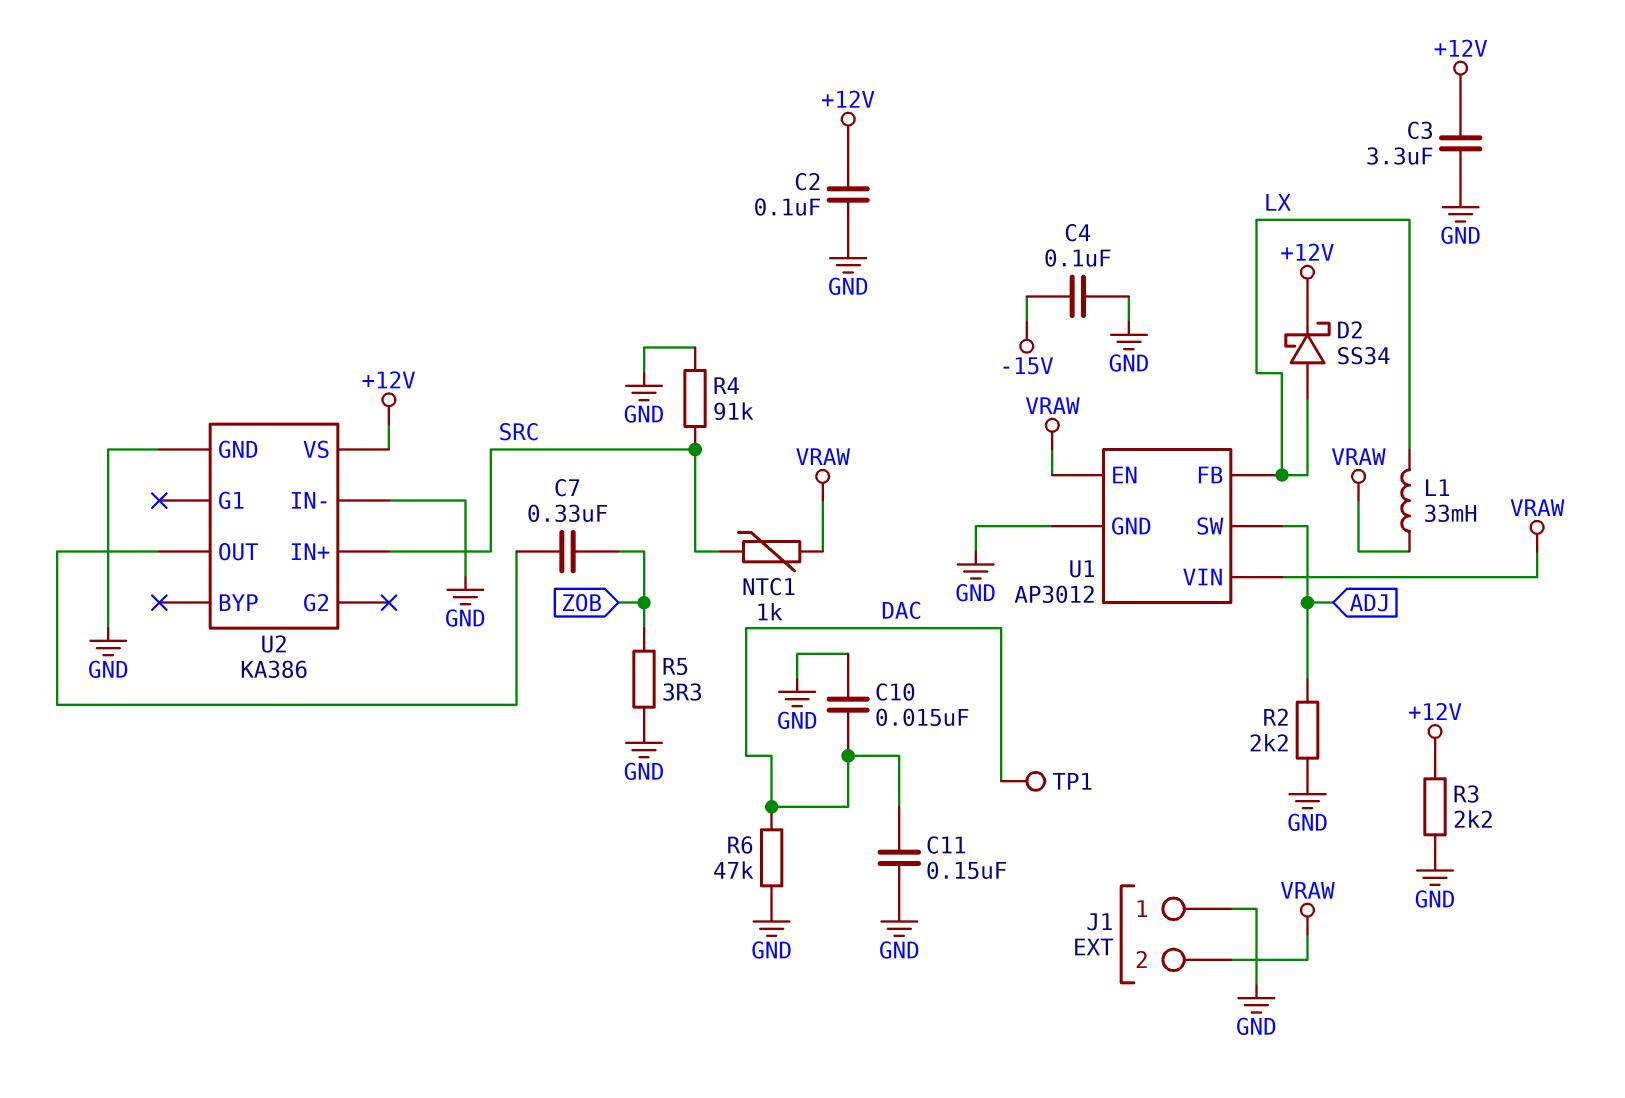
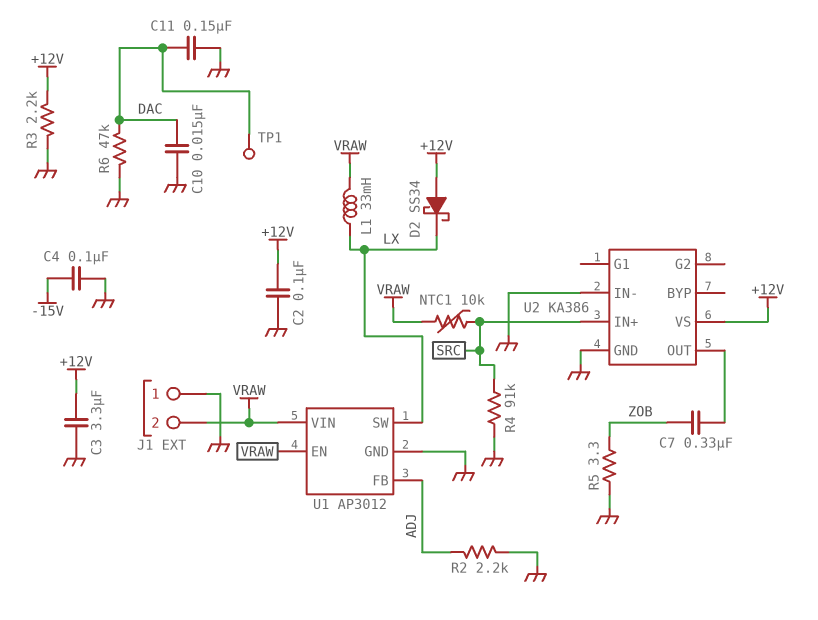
D2: schottky SS34 (A LX, K +12V) -> schottky SS34 (A +12V, K LX)
NTC1: 1k (SRC, VRAW) -> 10k (SRC, VRAW)
U1 pin FB: LX -> ADJ
U1 pin SW: ADJ -> LX

